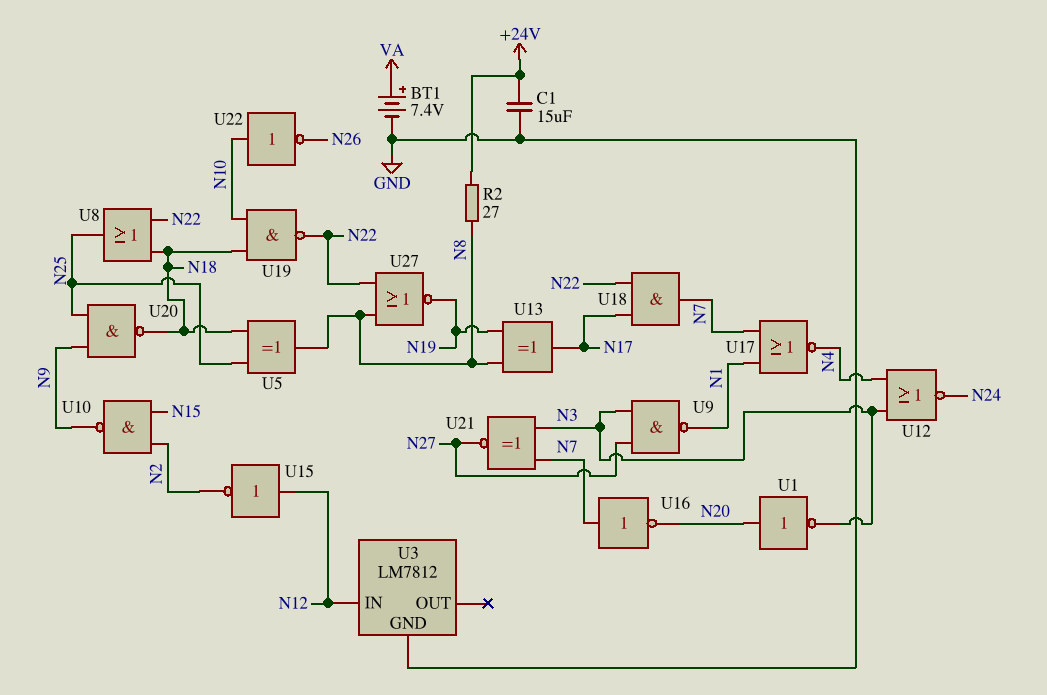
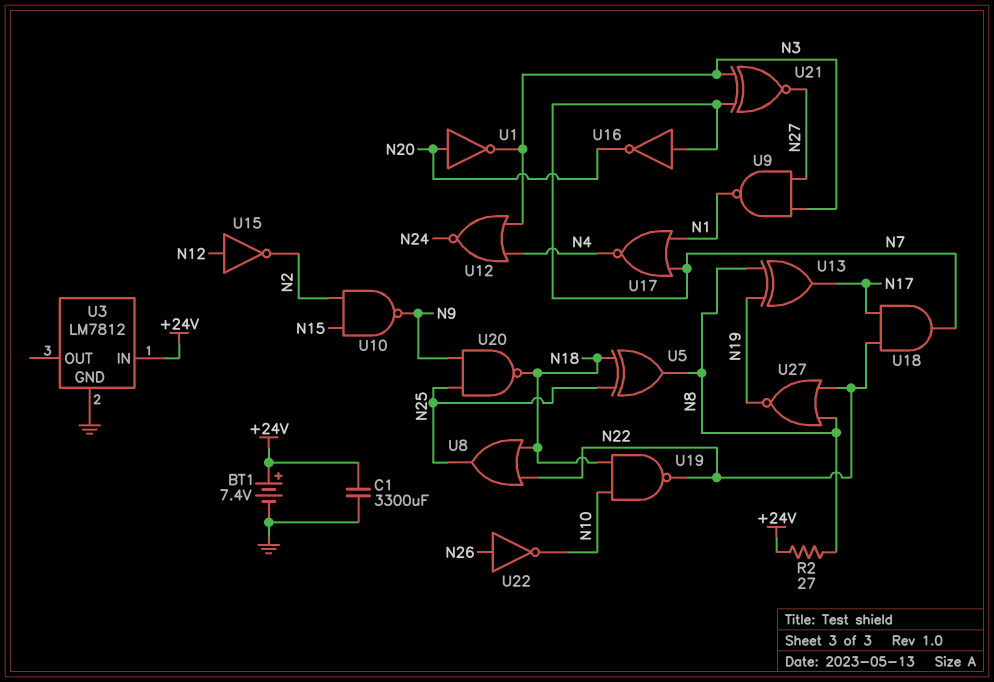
BT1: 7.4V (plus VA, minus GND) -> 7.4V (plus +24V, minus GND)
C1: 15uF (+24V, GND) -> 3300uF (+24V, GND)
U3 pin IN: N12 -> +24V
U22: NOT (in N10, out N26) -> NOT (in N26, out N10)

